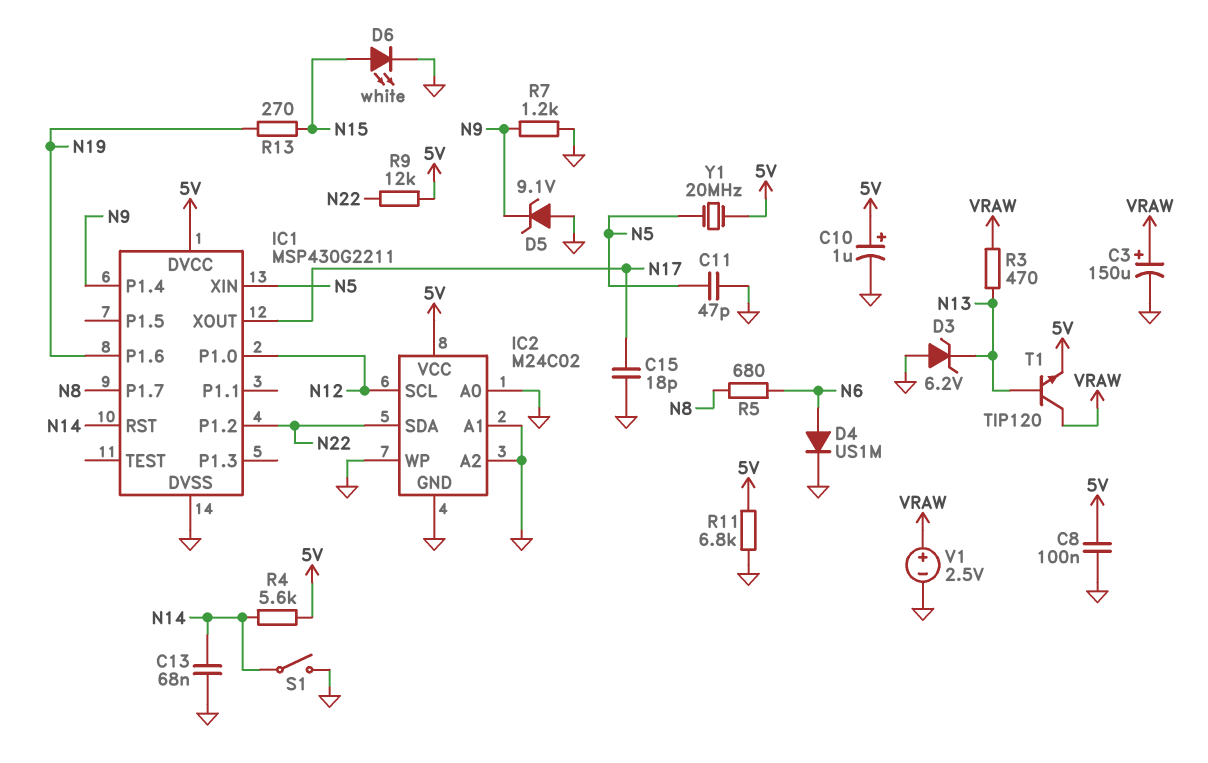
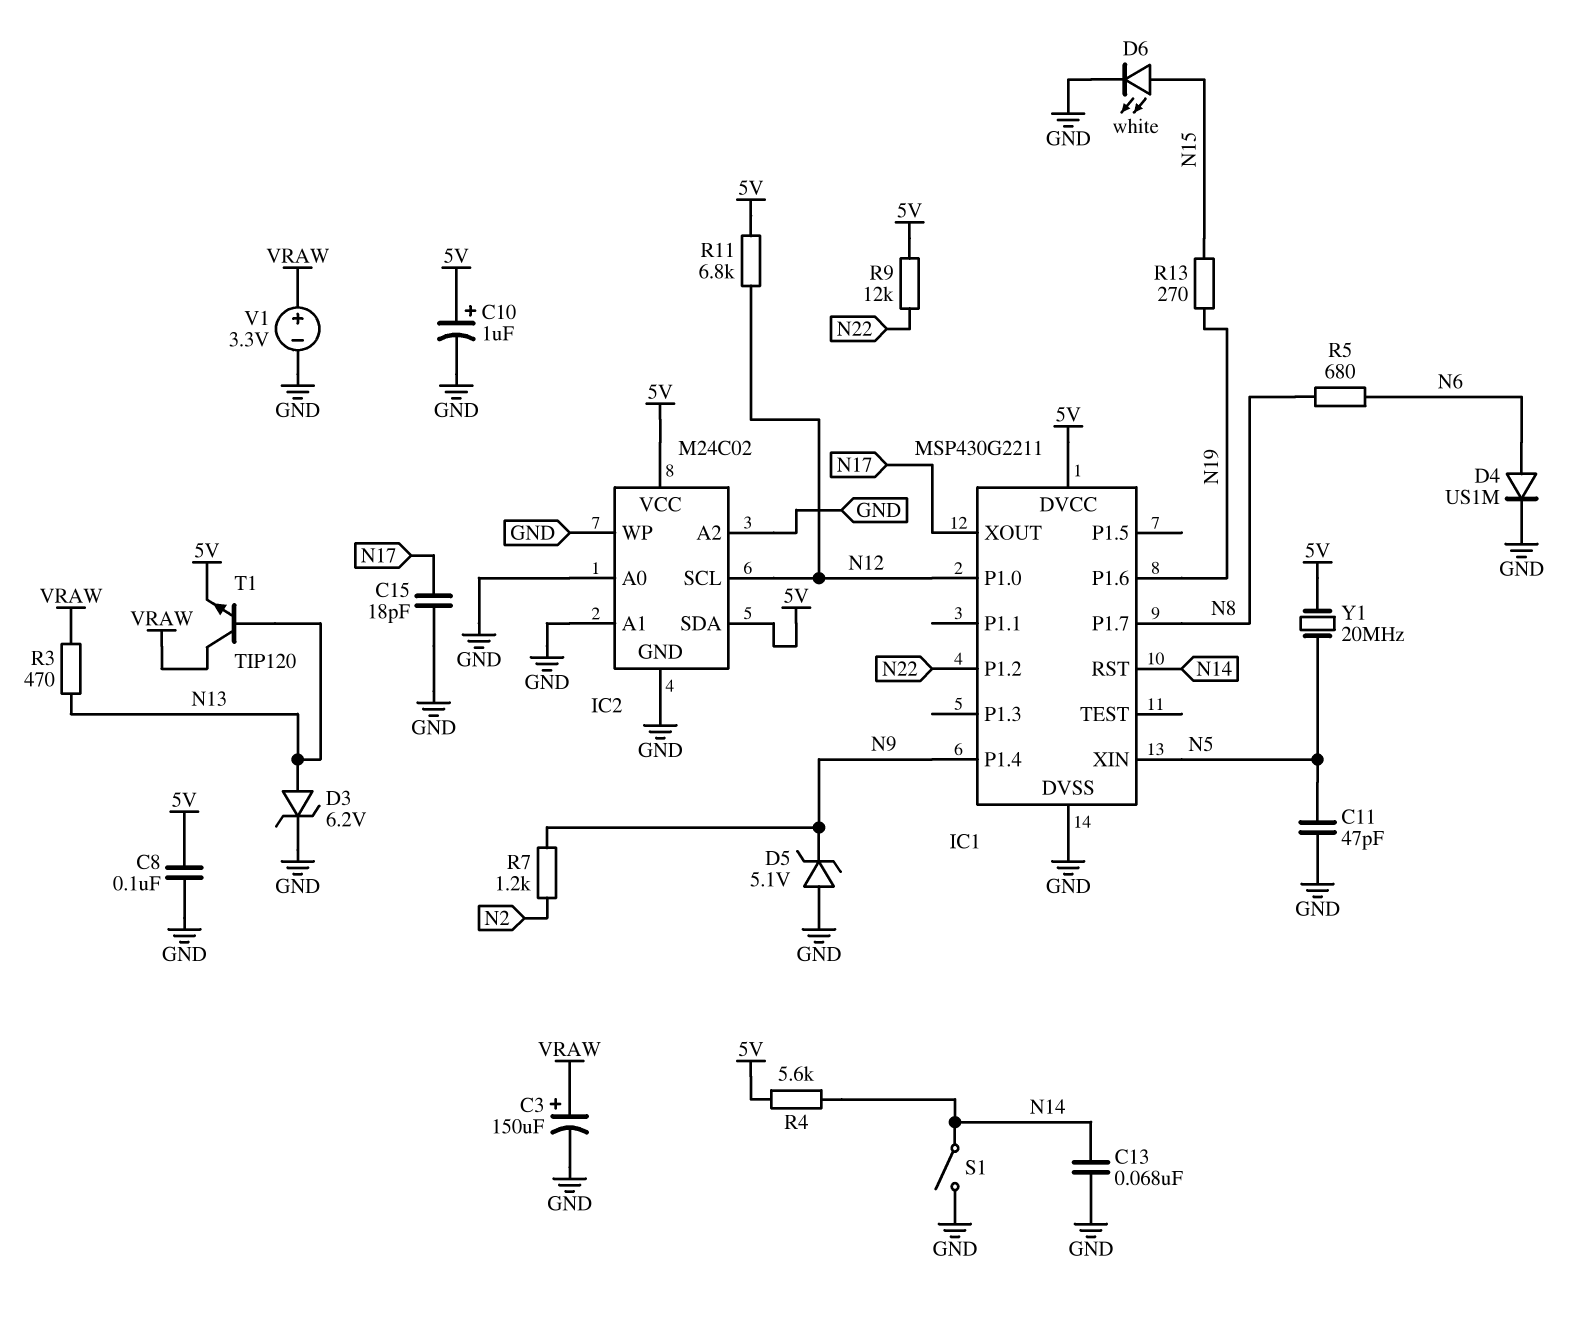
D3: zener 6.2V (A GND, K N13) -> zener 6.2V (A N13, K GND)
D5: zener 9.1V (A GND, K N9) -> zener 5.1V (A GND, K N9)
IC2 pin SDA: N22 -> 5V
R7: 1.2k (GND, N9) -> 1.2k (N2, N9)
R11: 6.8k (5V, GND) -> 6.8k (5V, N12)
V1: 2.5V (plus VRAW, minus GND) -> 3.3V (plus VRAW, minus GND)

